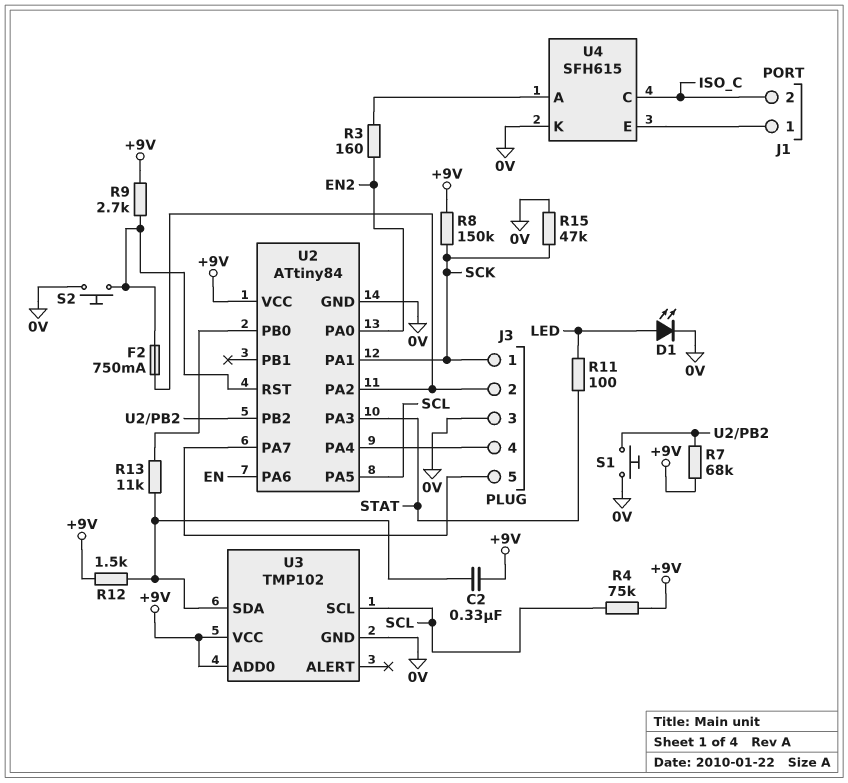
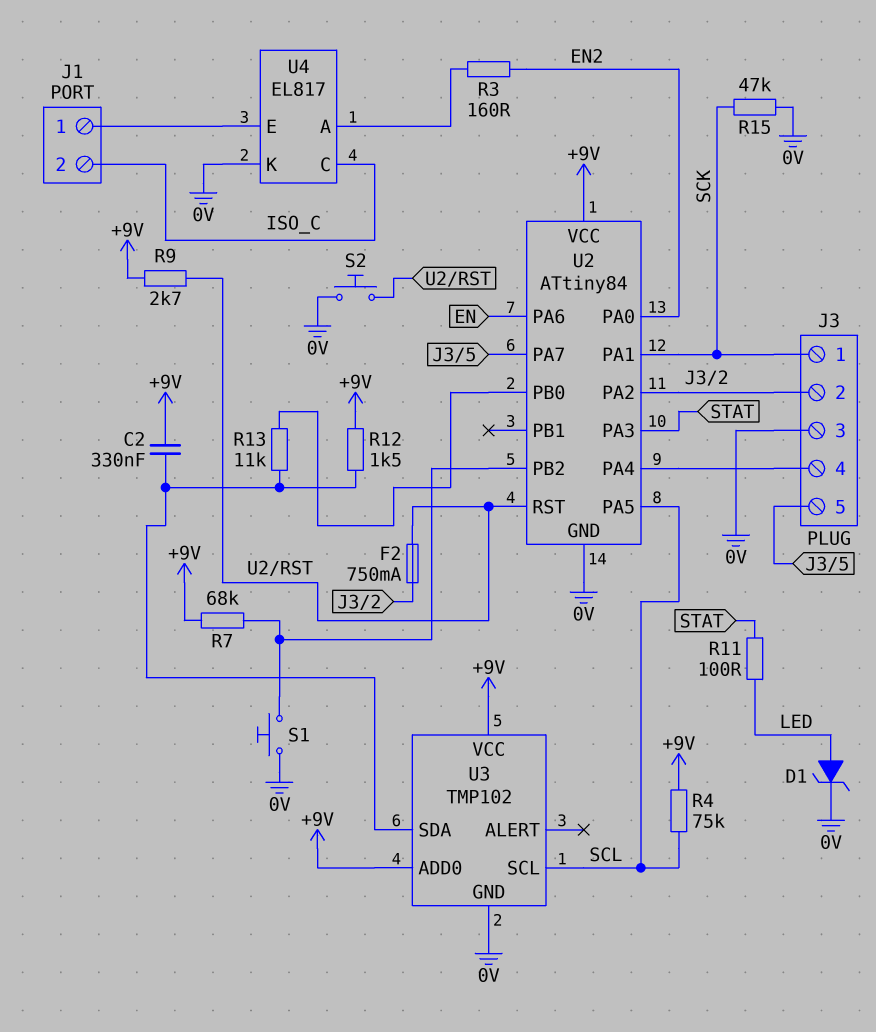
D1: LED (A LED, K 0V) -> zener (A LED, K 0V)
R8: 150k (+9V, SCK) -> none
U4: SFH615 -> EL817

